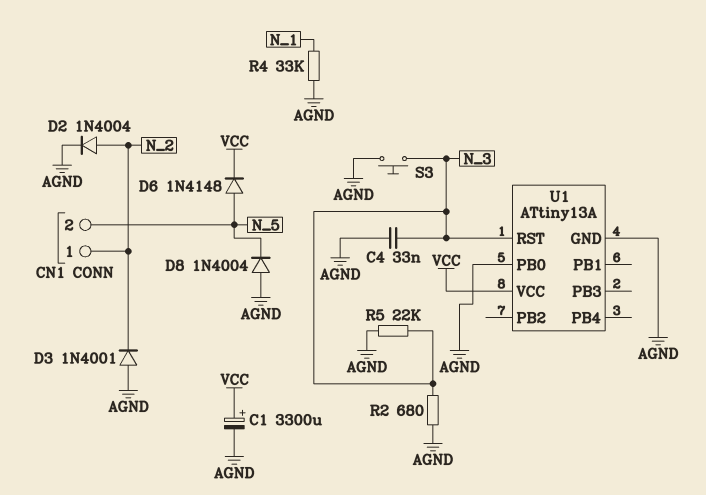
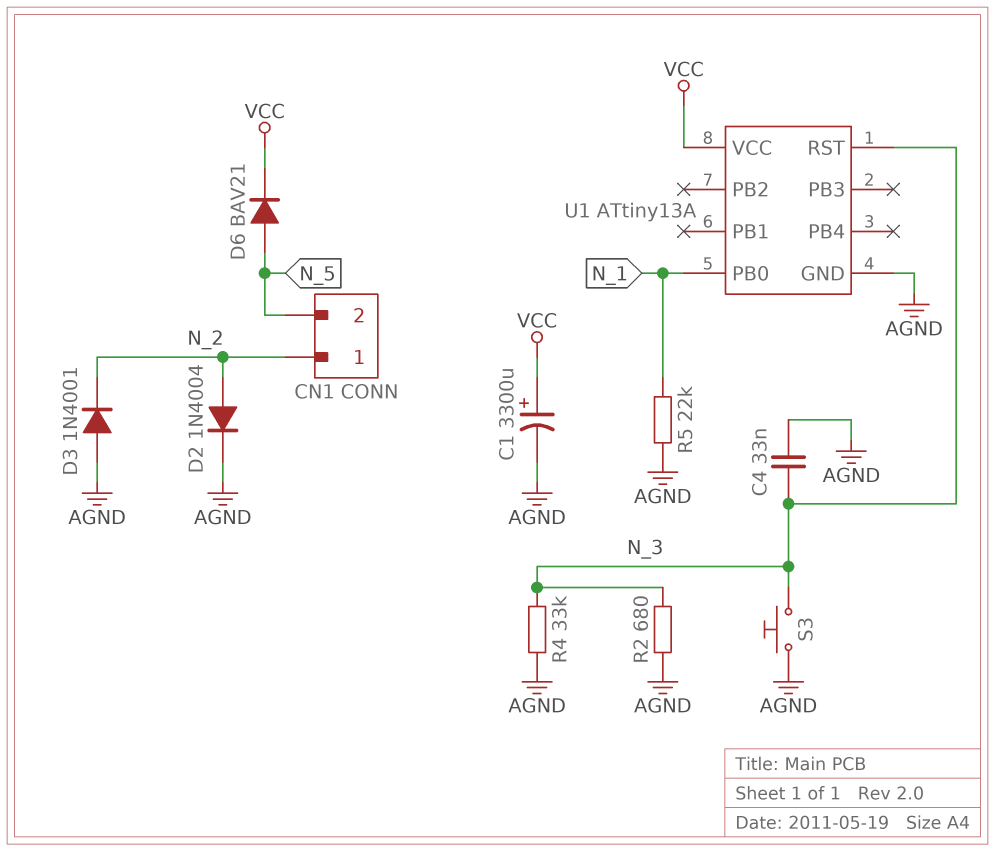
D6: diode 1N4148 (A N_5, K VCC) -> diode BAV21 (A N_5, K VCC)
D8: diode 1N4004 (A AGND, K N_5) -> none
R4: 33k (AGND, N_1) -> 33k (AGND, N_3)
R5: 22k (AGND, N_3) -> 22k (AGND, N_1)
U1 pin PB0: AGND -> N_1

